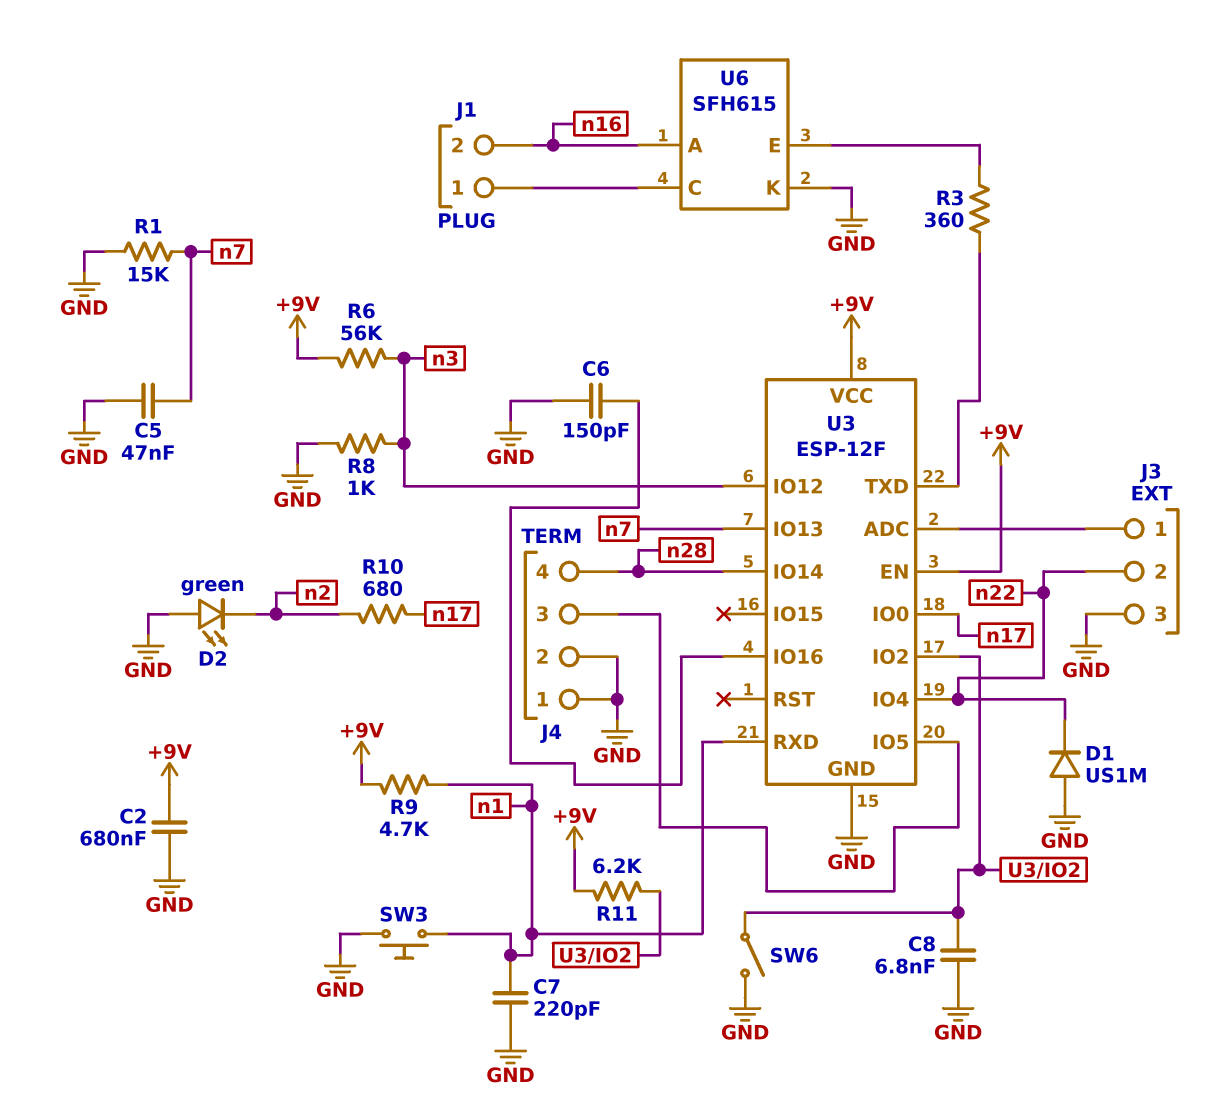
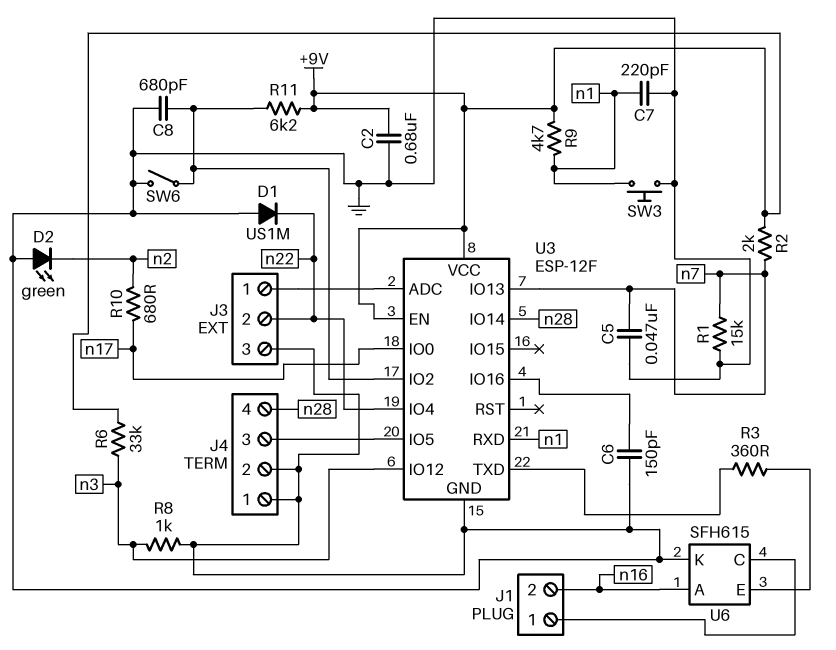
C8: 6.8nF (GND, U3/IO2) -> 680pF (GND, U3/IO2)
R2: none -> 2k (+9V, n7)
R6: 56k (+9V, n3) -> 33k (+9V, n3)

